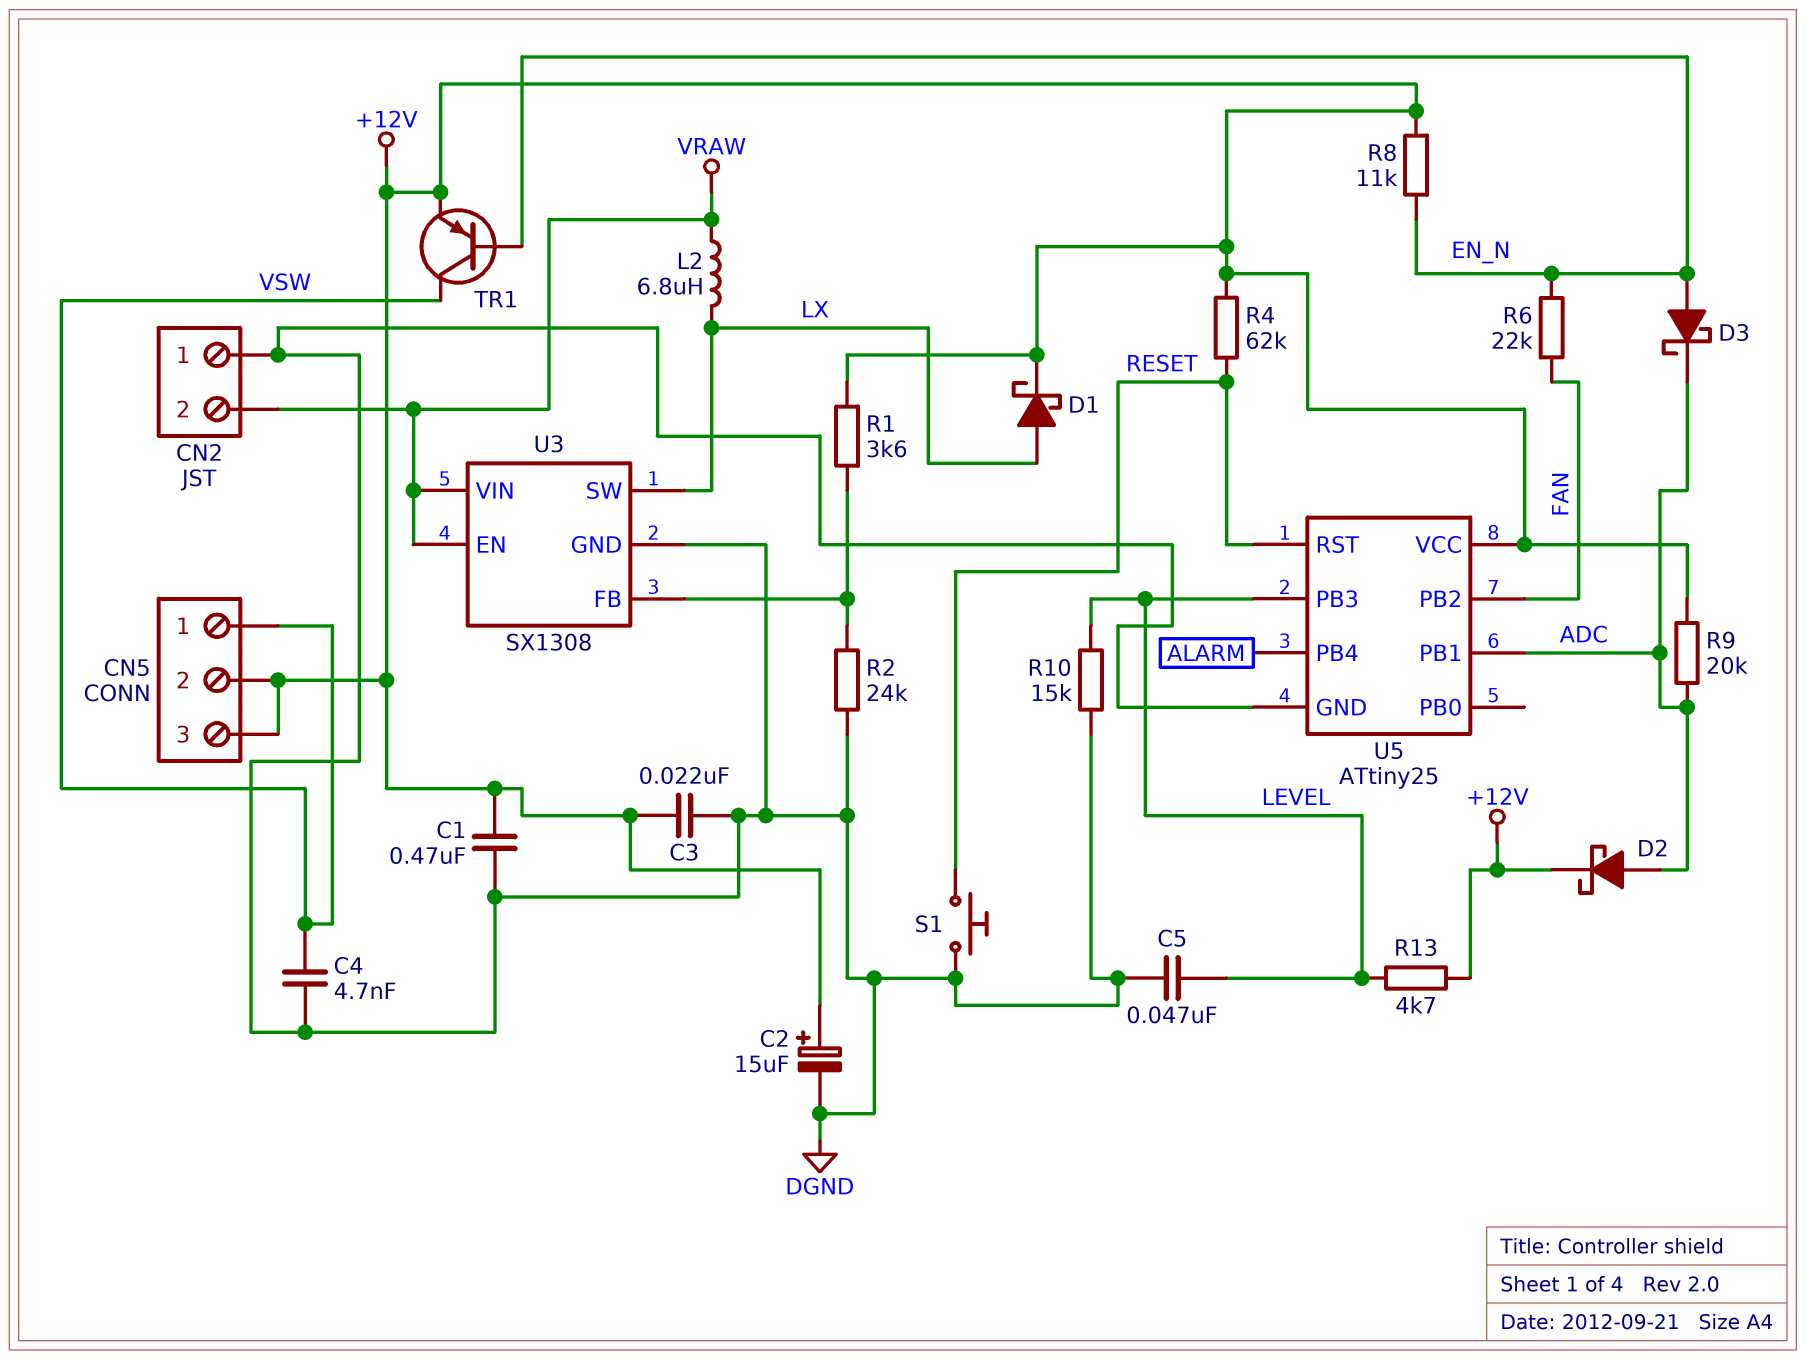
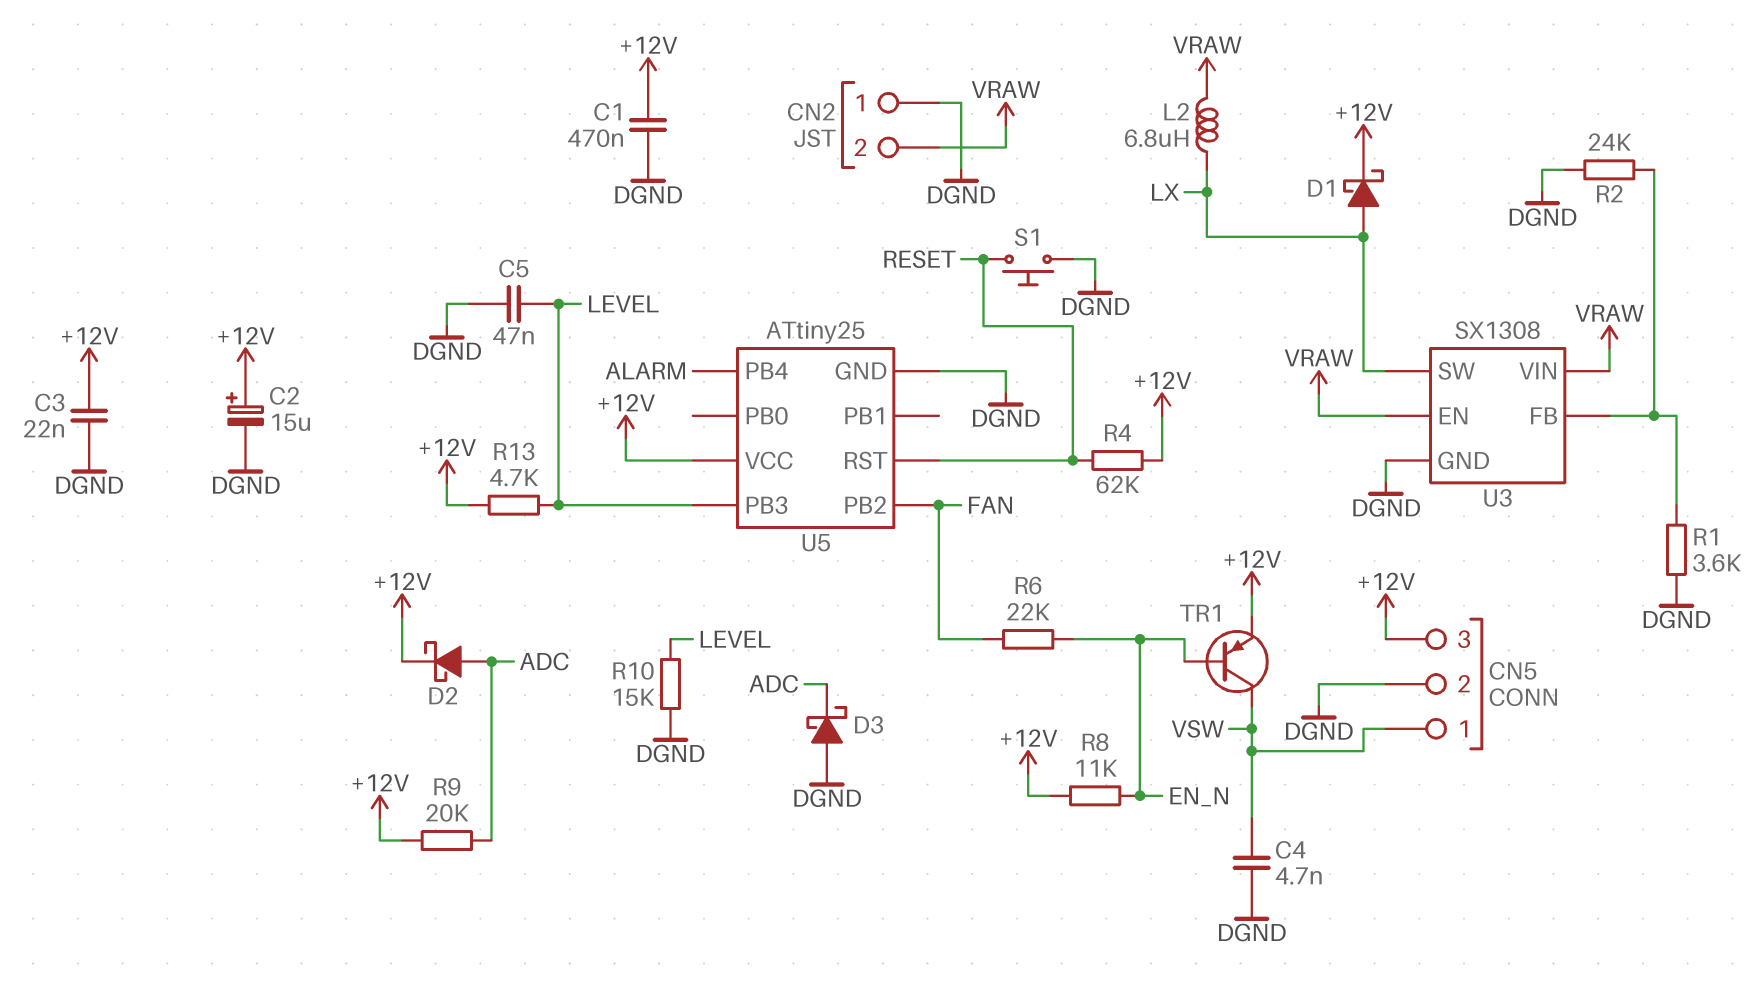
CN5 pin 2: +12V -> DGND
D3: schottky (A EN_N, K ADC) -> schottky (A DGND, K ADC)
R1: 3.6k (+12V, U3/FB) -> 3.6k (DGND, U3/FB)
U5 pin PB1: ADC -> none

